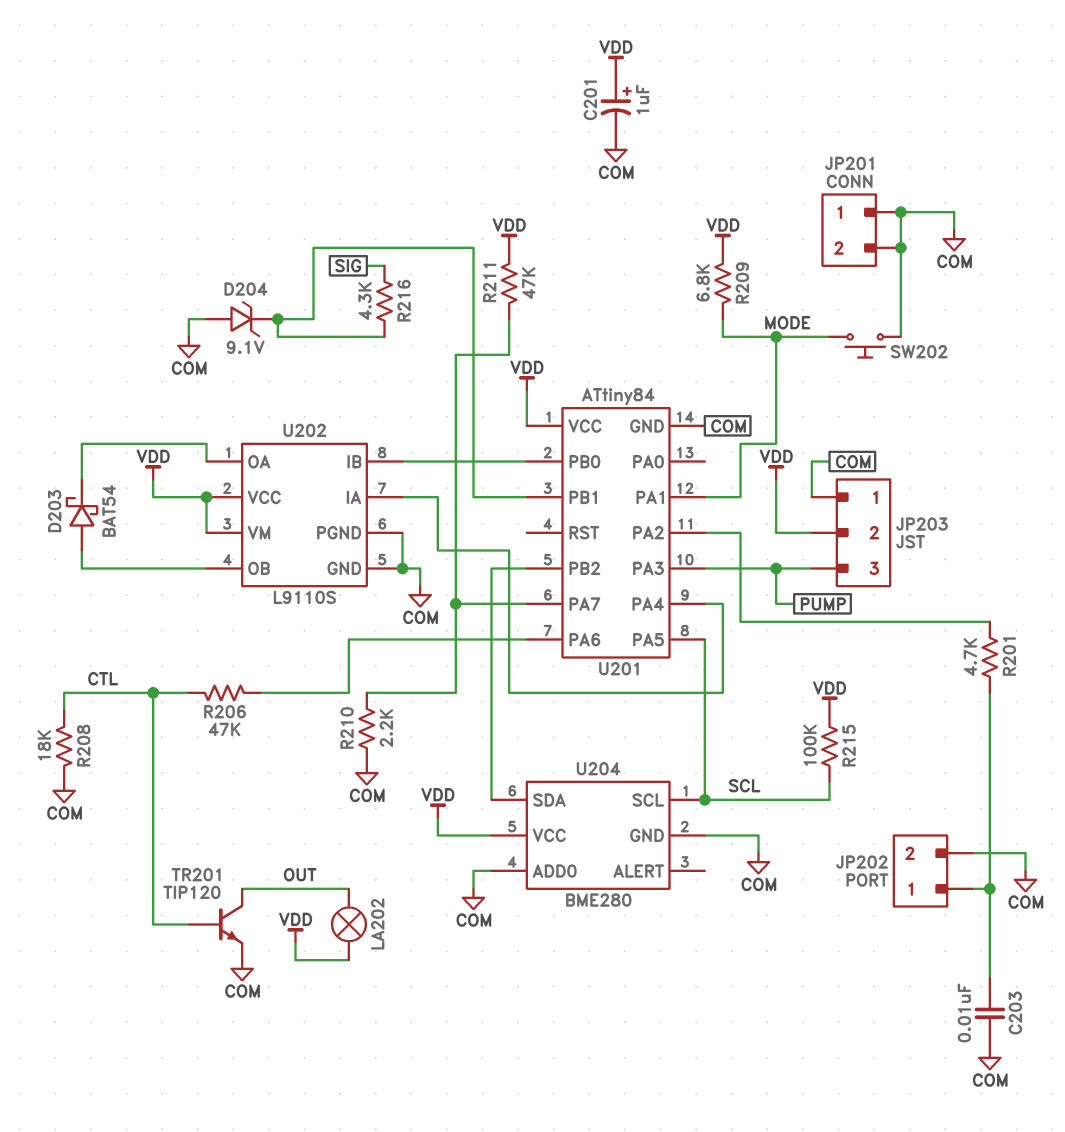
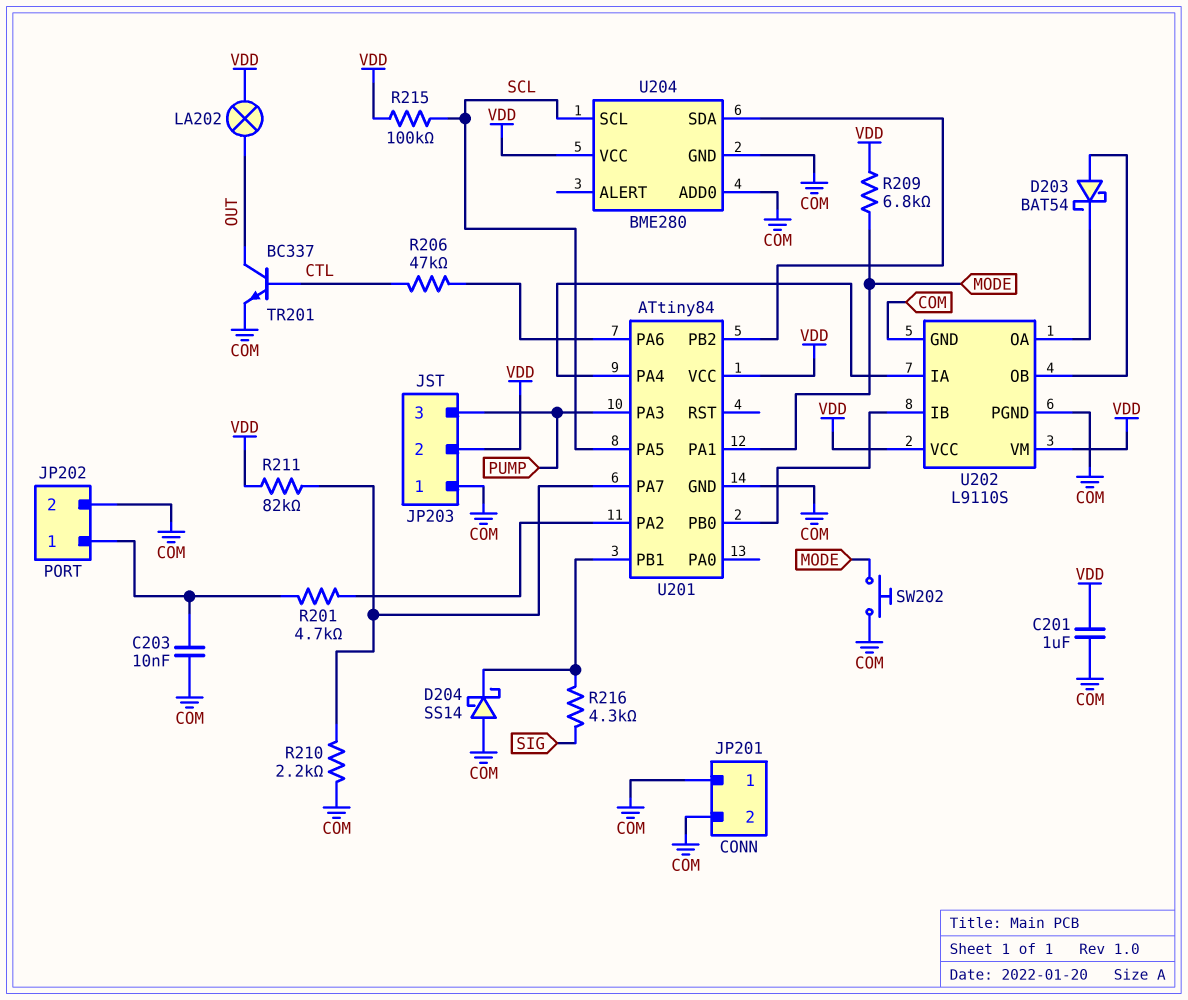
C201: 1uF (plus VDD, minus COM) -> 1uF (COM, VDD)
D204: zener 9.1V (A COM, K U201/PB1) -> schottky SS14 (A COM, K U201/PB1)
R208: 18k (COM, CTL) -> none
R211: 47k (U201/PA7, VDD) -> 82k (U201/PA7, VDD)
TR201: NPN TIP120 (B CTL, C OUT, E COM) -> NPN BC337 (B CTL, C OUT, E COM)

